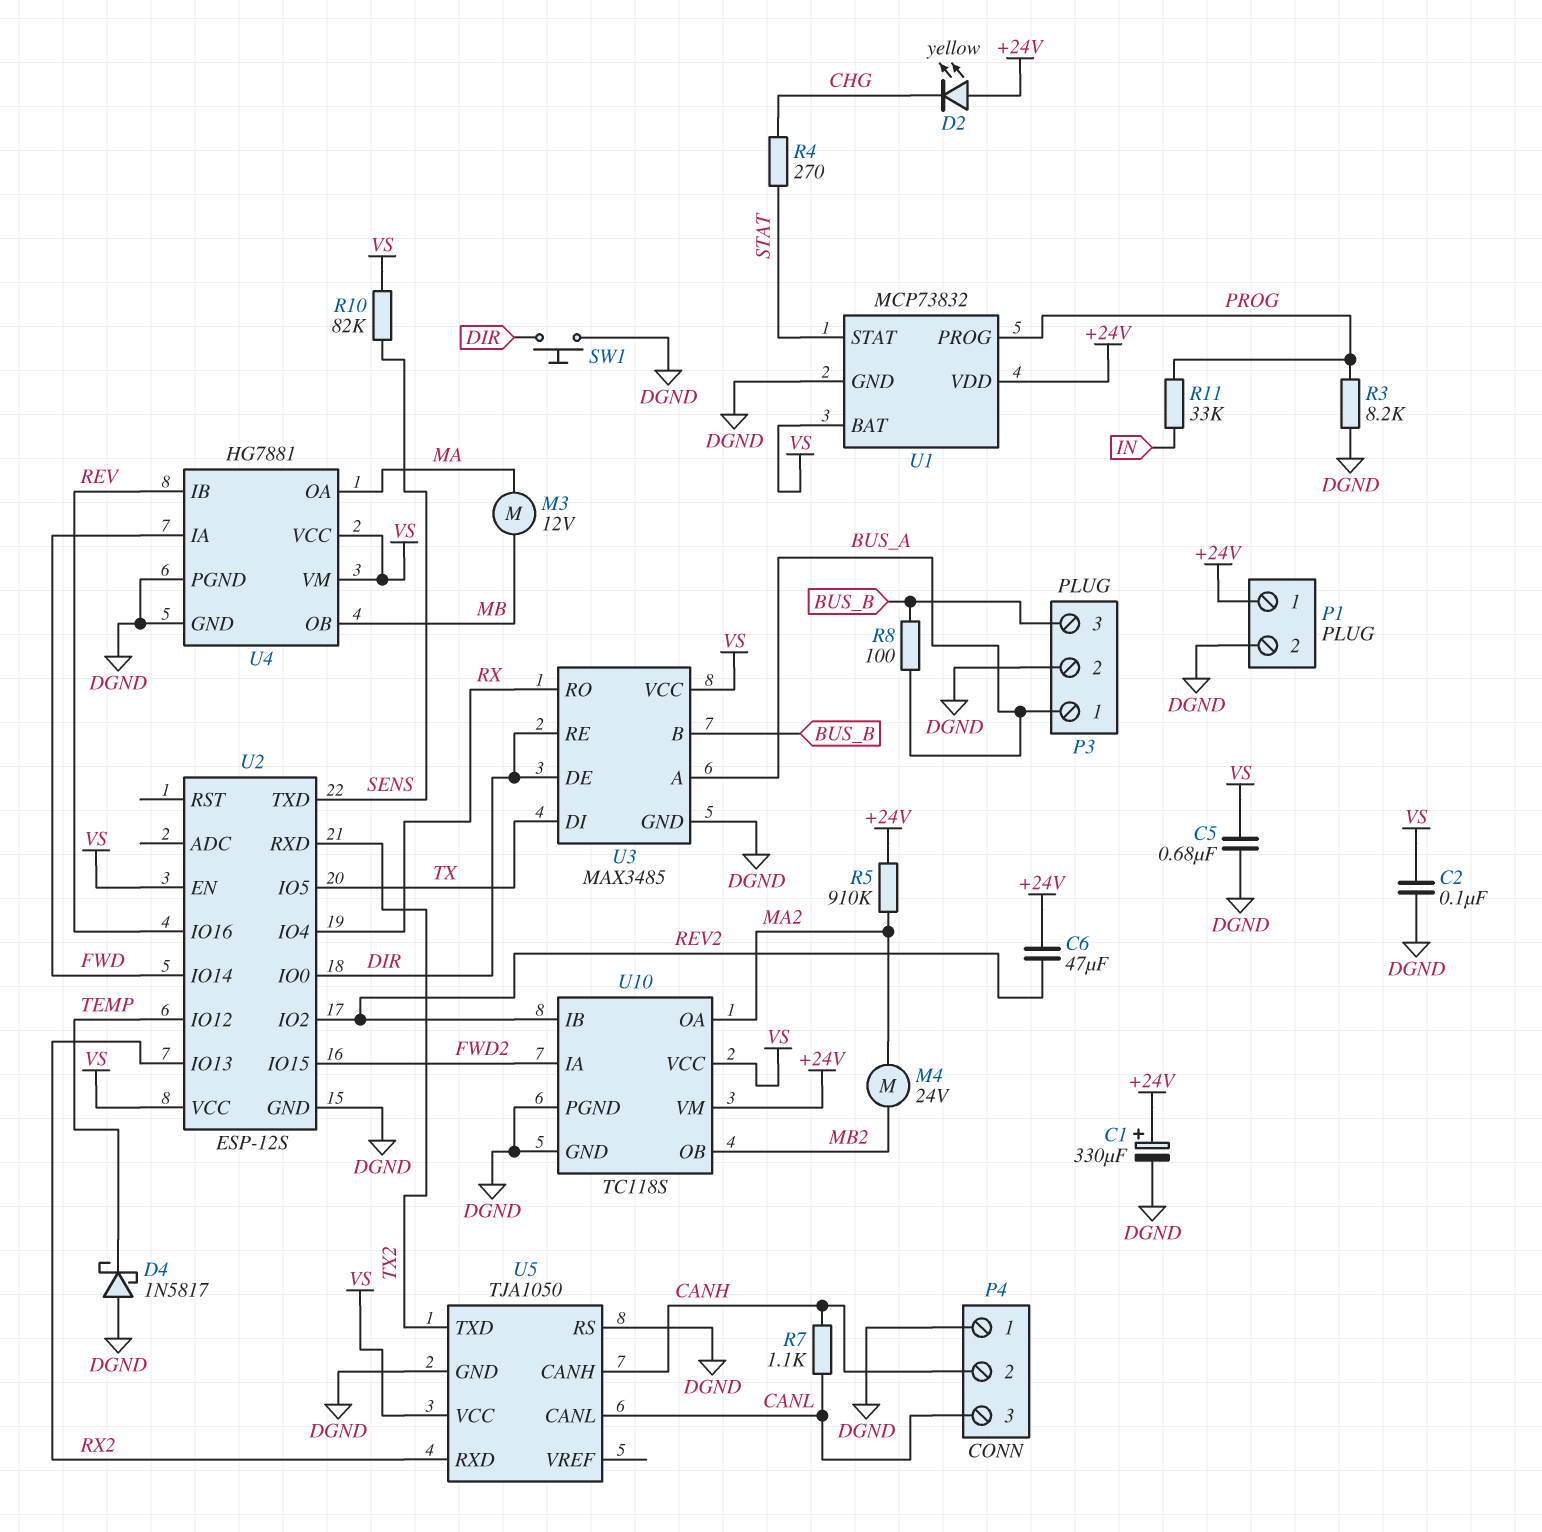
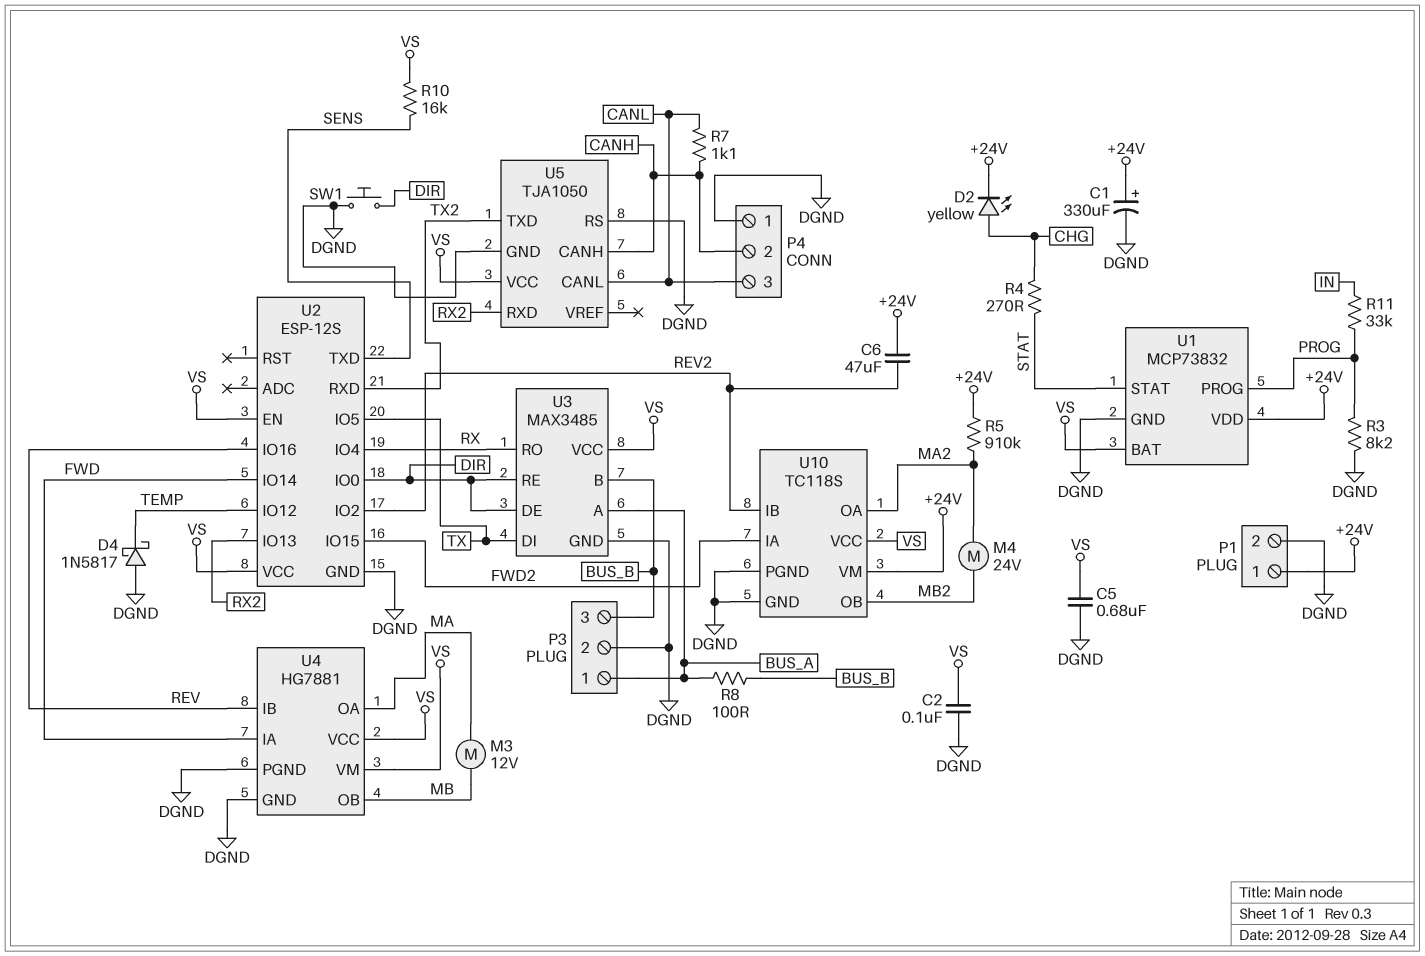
D2: LED yellow (A +24V, K CHG) -> LED yellow (A CHG, K +24V)
R10: 82k (SENS, VS) -> 16k (SENS, VS)

